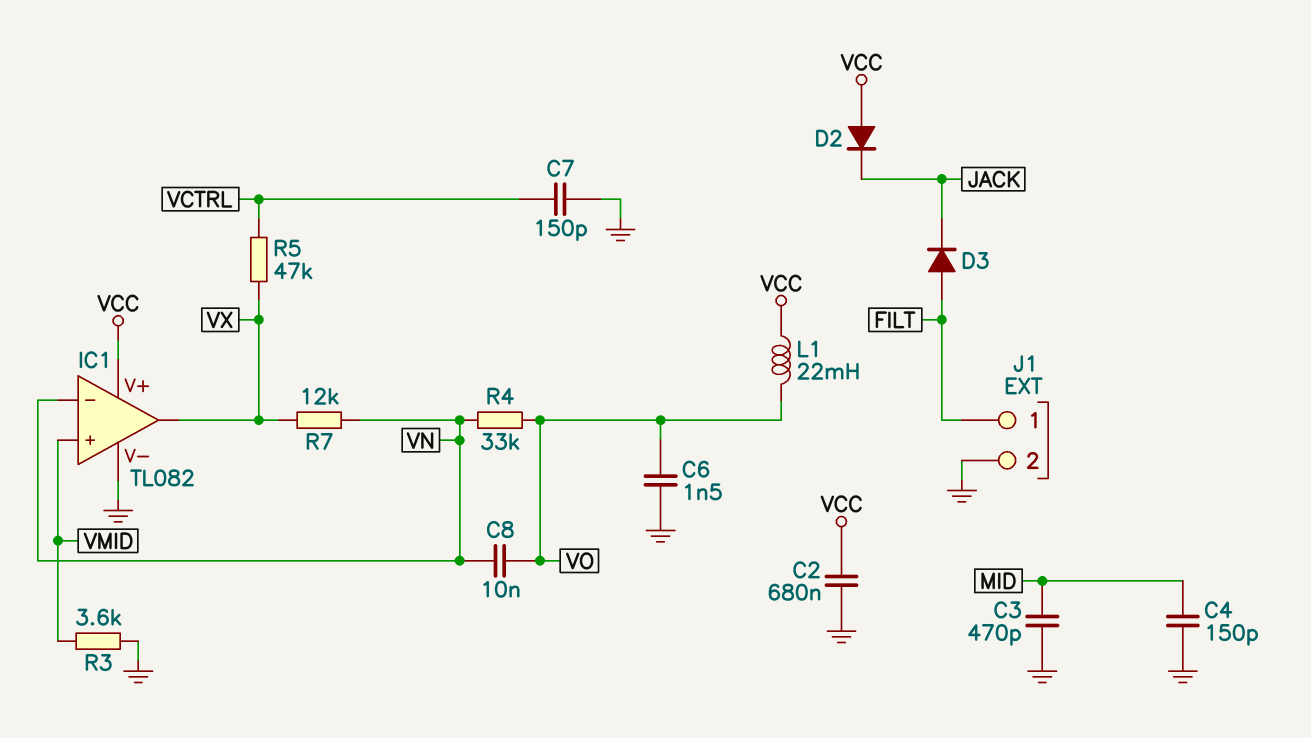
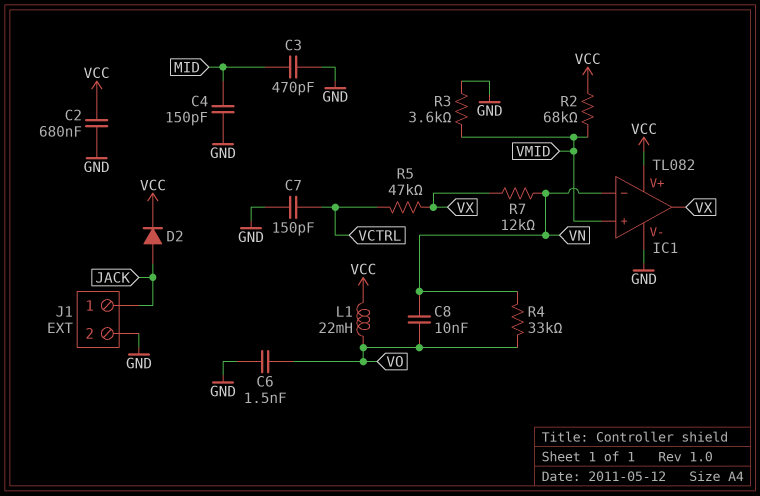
D2: diode (A VCC, K JACK) -> diode (A JACK, K VCC)
D3: diode (A FILT, K JACK) -> none
J1 pin 1: FILT -> JACK
R2: none -> 68k (VCC, VMID)

